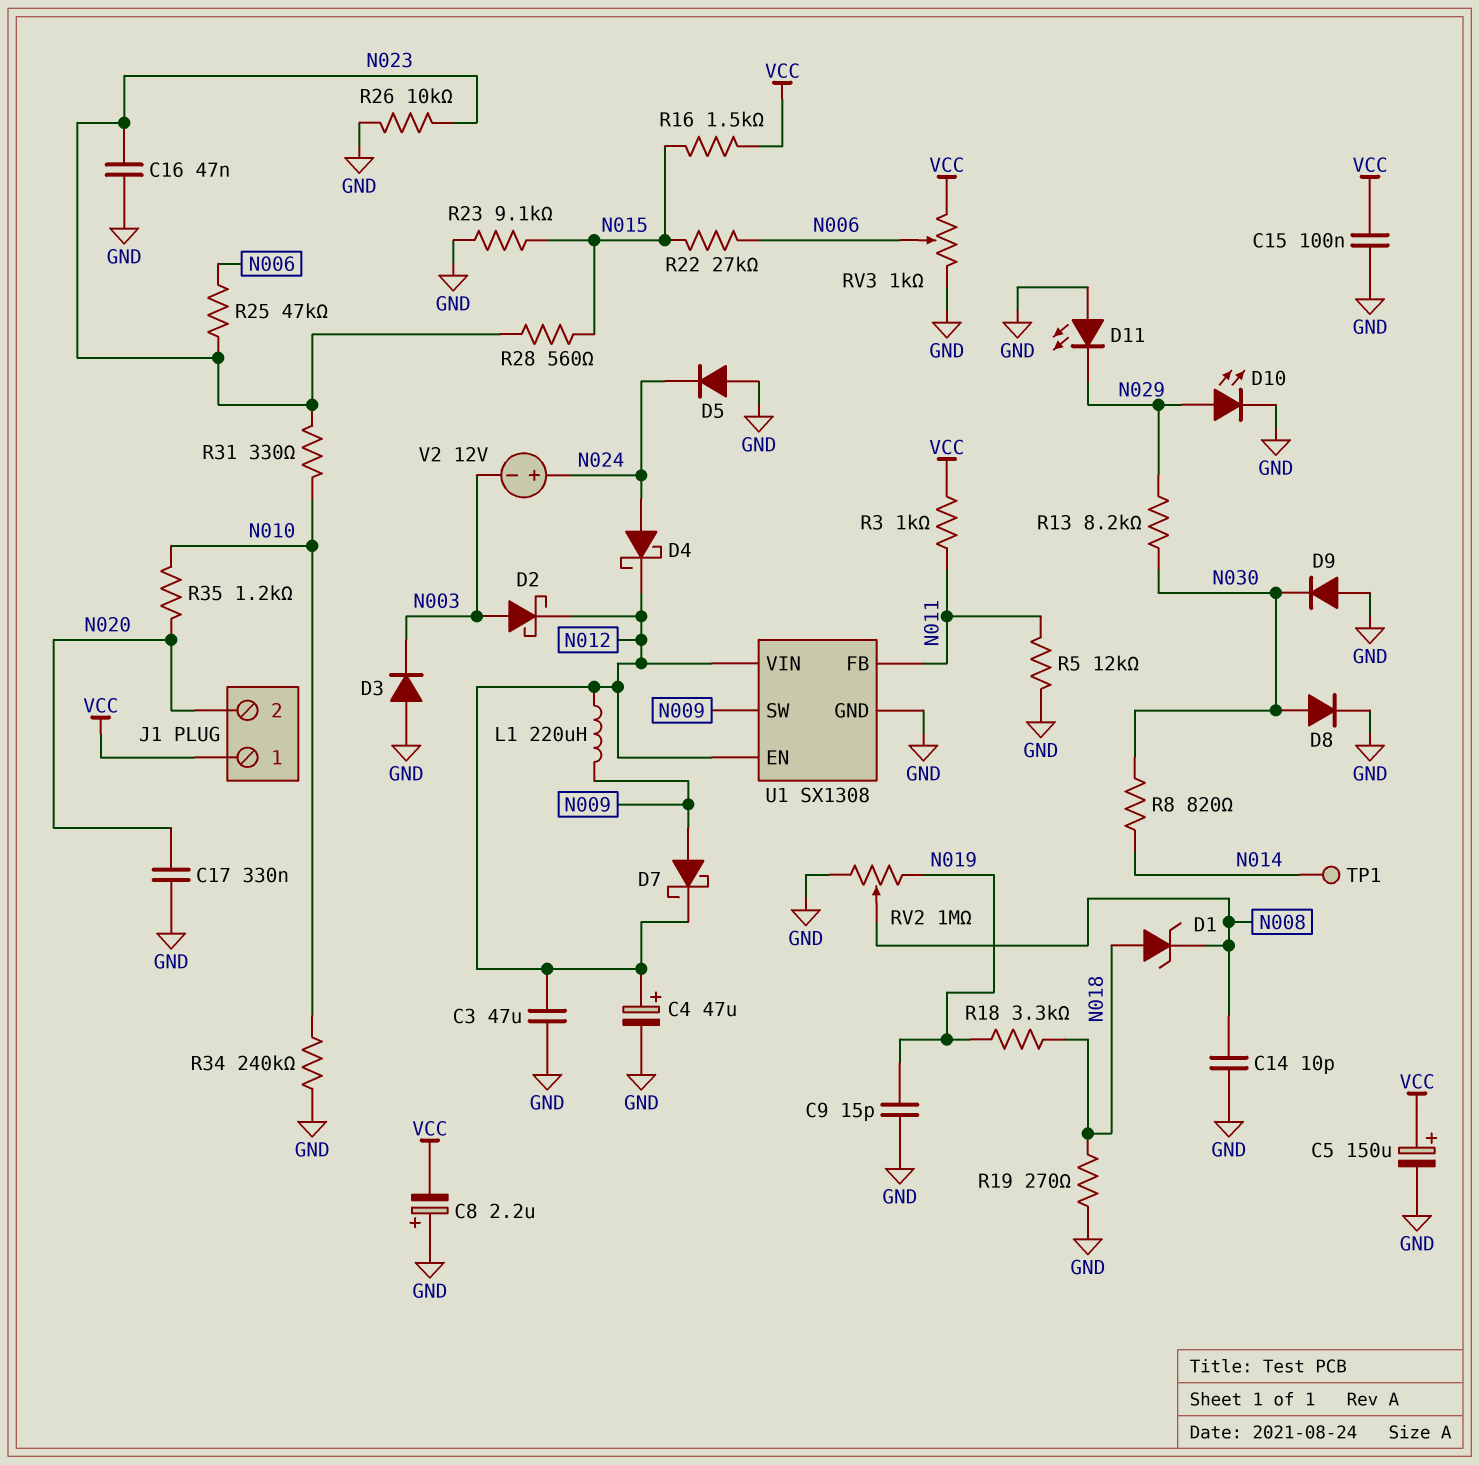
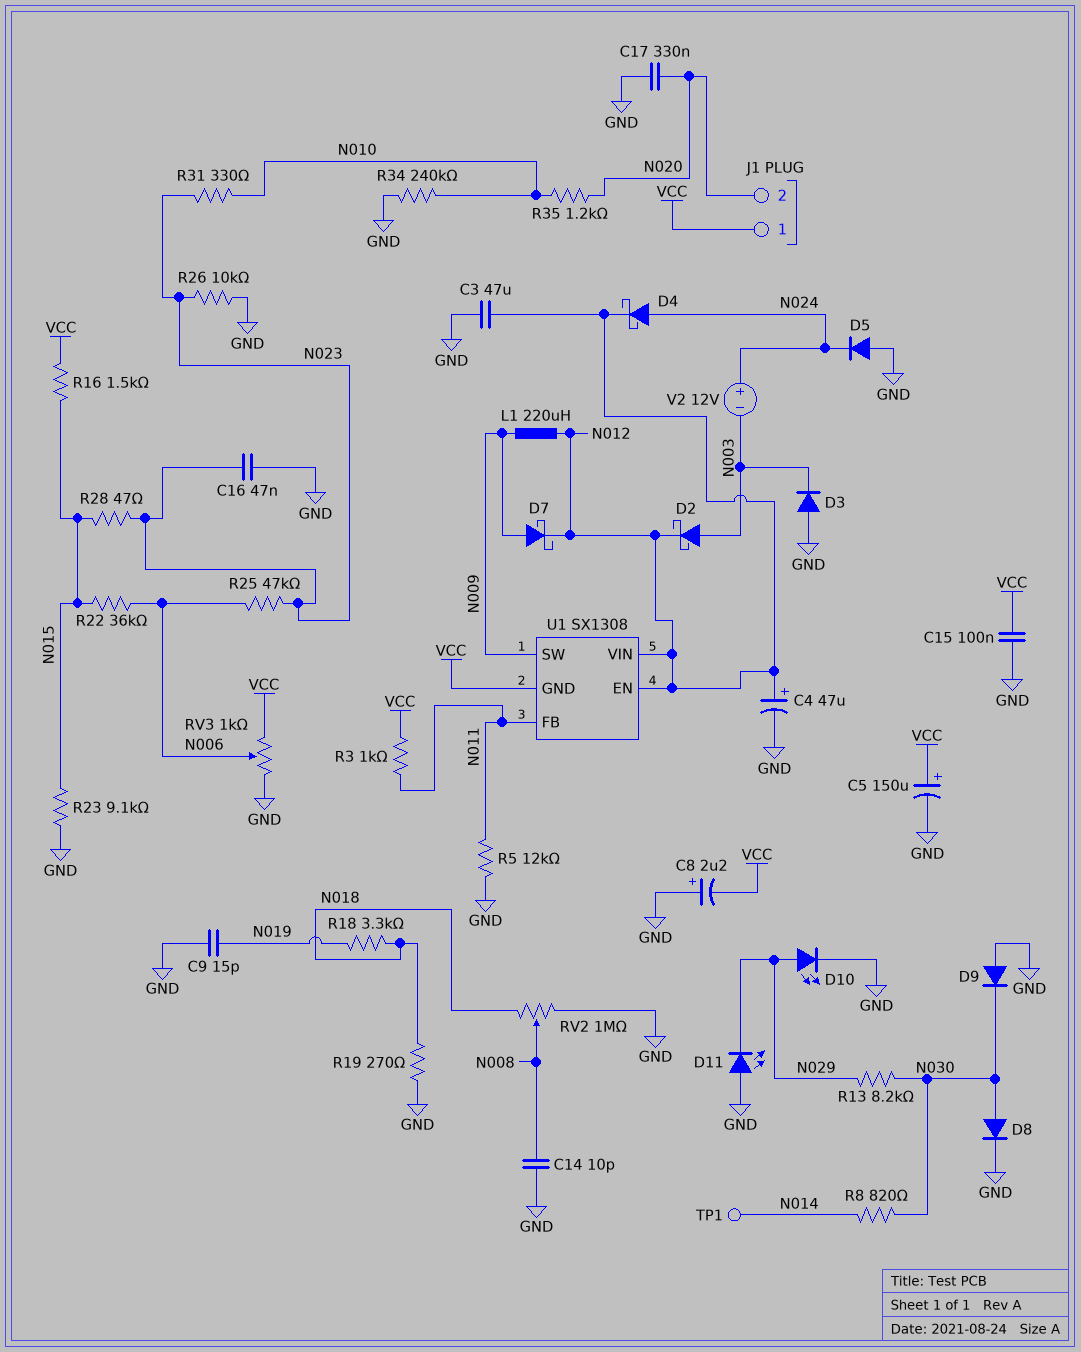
D1: zener (A N018, K N008) -> none
R22: 27k (N006, N015) -> 36k (N006, N015)
R28: 560 (N015, N023) -> 47 (N015, N023)
RV2: 1M (GND, N019, wiper N008) -> 1M (GND, N018, wiper N008)
U1 pin GND: GND -> VCC

